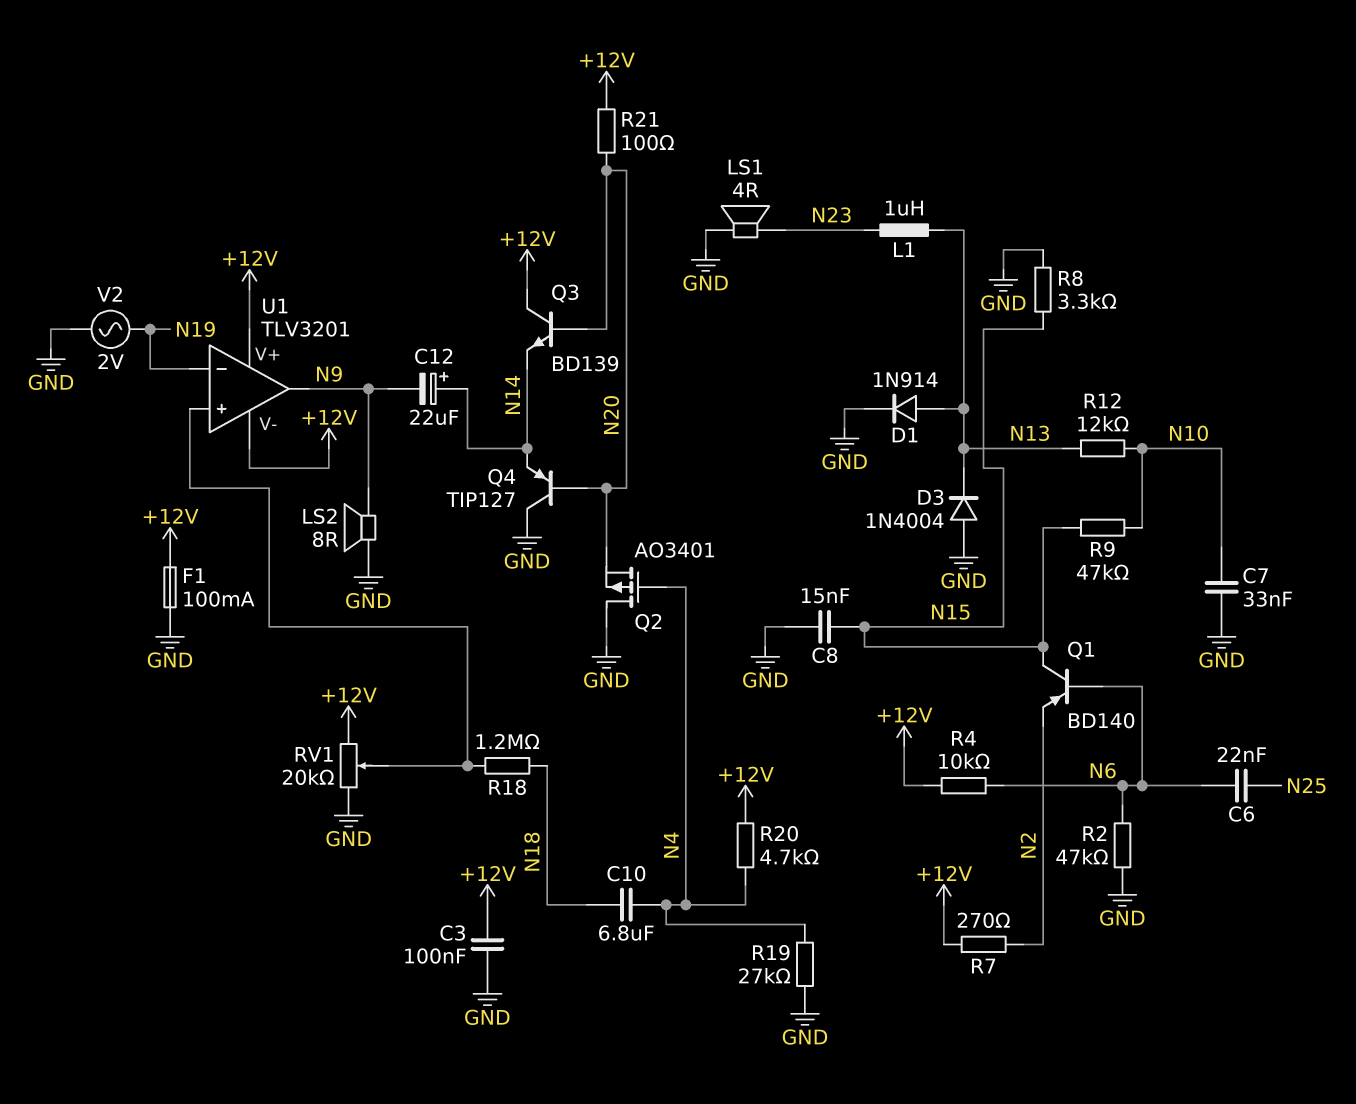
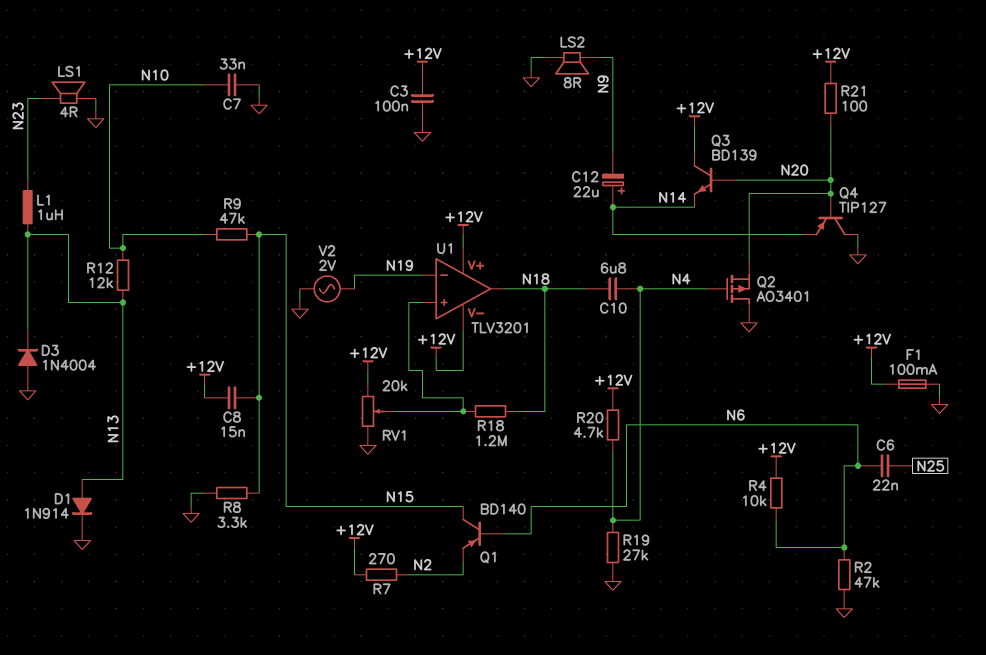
C8: 15nF (GND, N15) -> 15nF (+12V, N15)
U1 pin out: N9 -> N18

